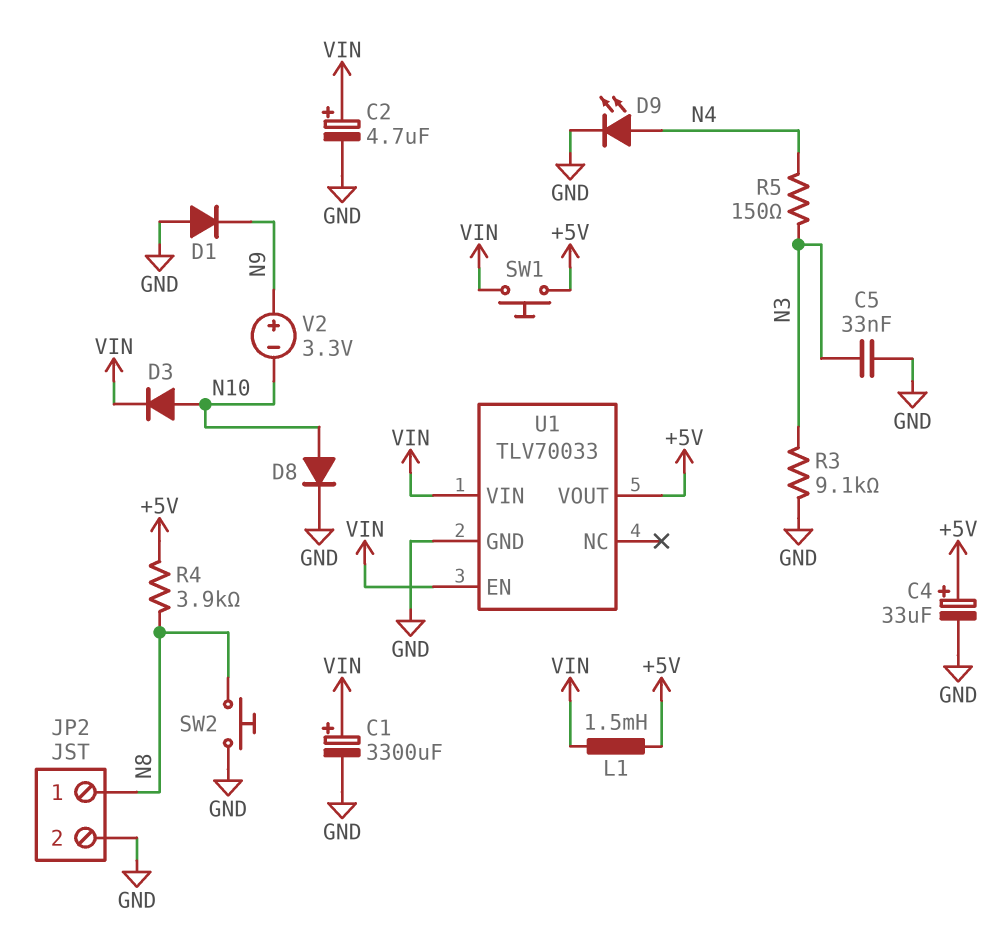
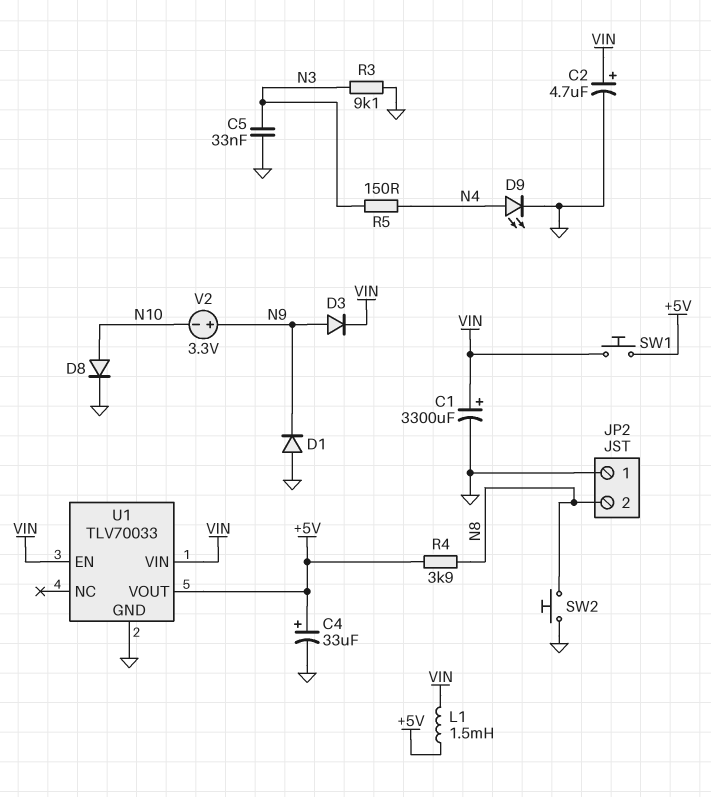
D3: diode (A N10, K VIN) -> diode (A N9, K VIN)
JP2 pin 1: N8 -> GND
JP2 pin 2: GND -> N8

